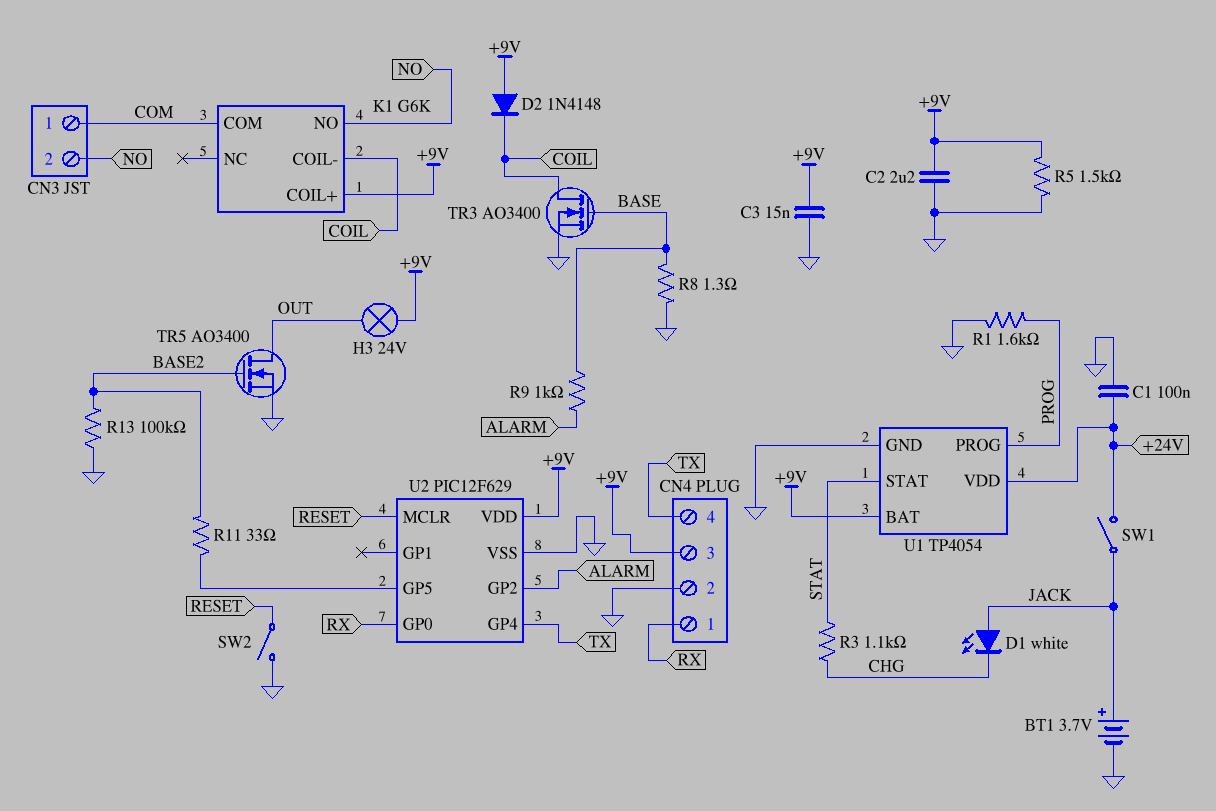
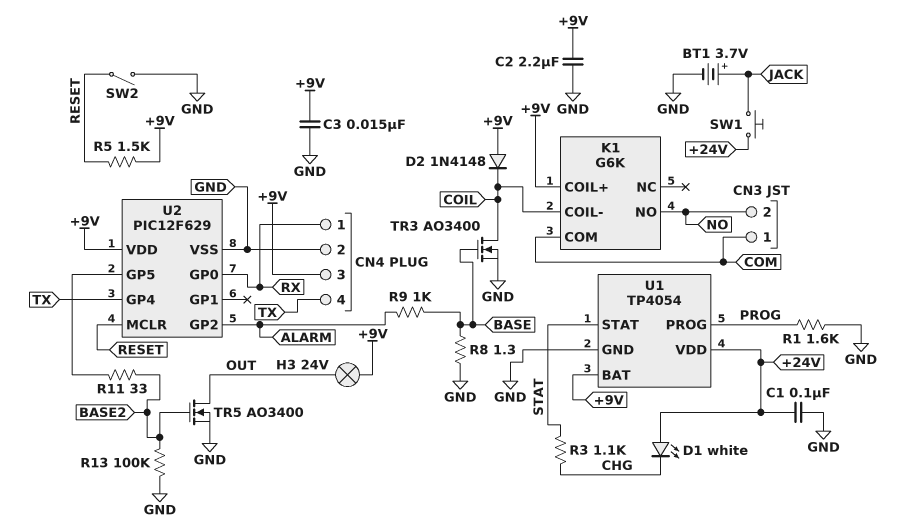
D1: LED white (A JACK, K CHG) -> LED white (A +24V, K CHG)
R5: 1.5k (+9V, GND) -> 1.5k (+9V, RESET)
SW1: switch (+24V, JACK) -> button (+24V, JACK)

